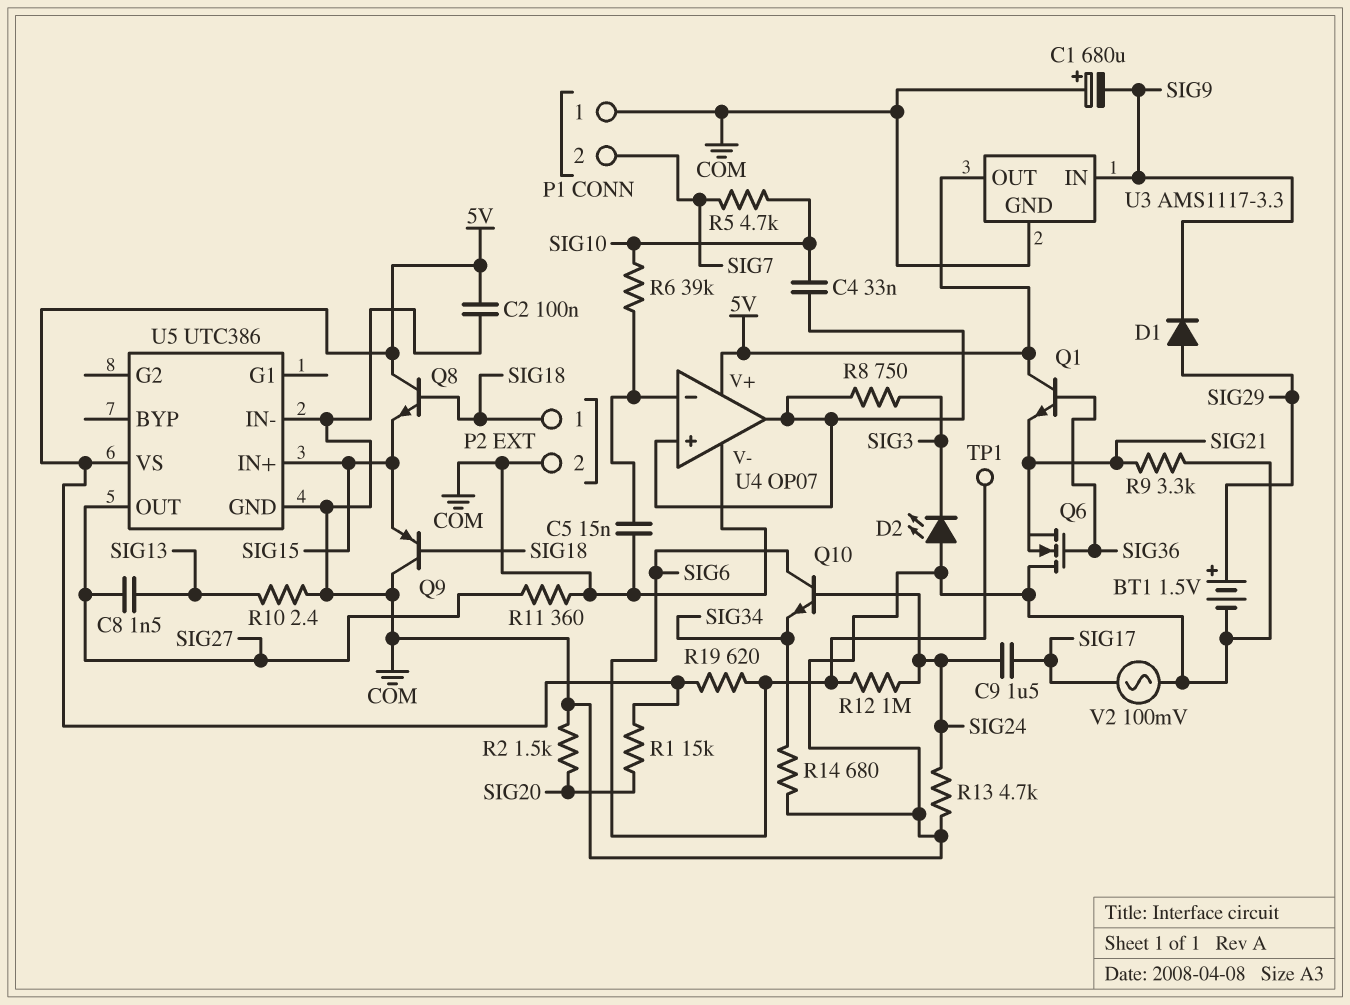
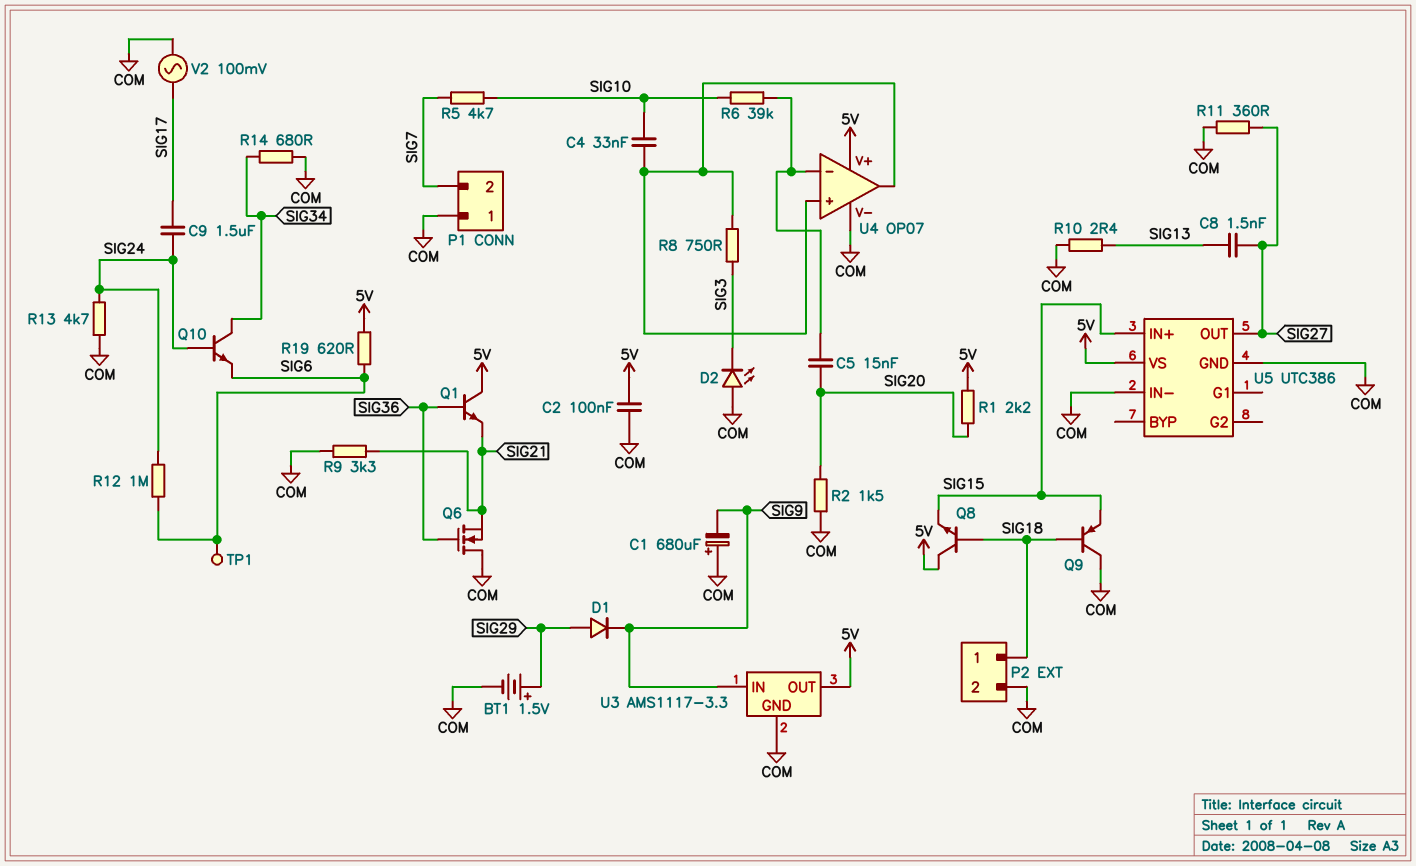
C5: 15nF (COM, U4/in-) -> 15nF (SIG20, U4/in-)
Q10: NPN (B SIG24, C SIG6, E SIG34) -> NPN (B SIG24, C SIG34, E SIG6)
R1: 15k (5V, SIG20) -> 2.2k (5V, SIG20)

